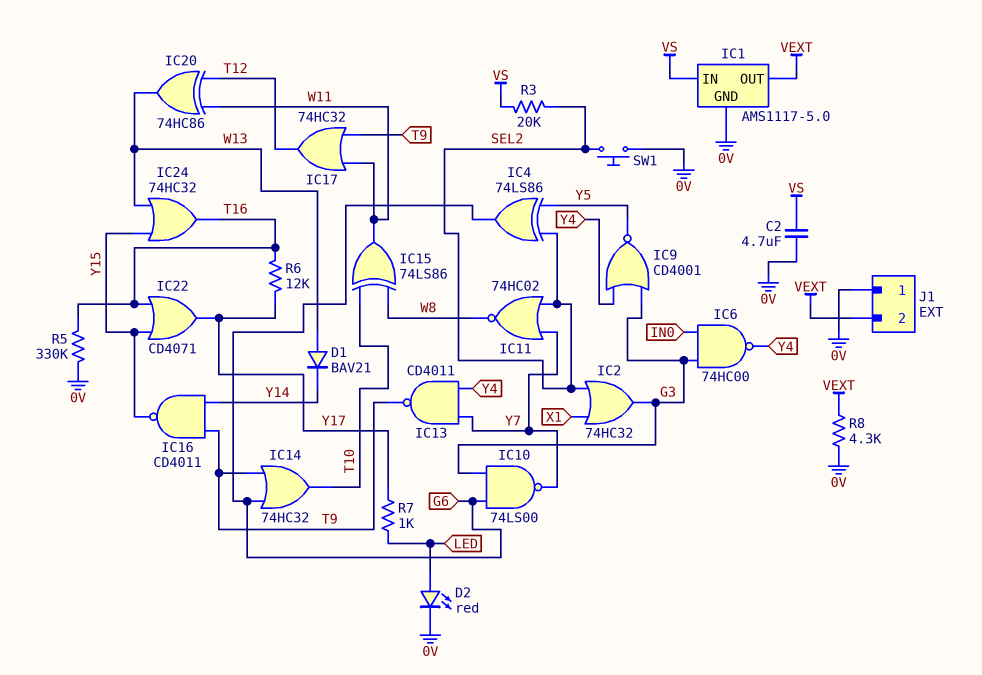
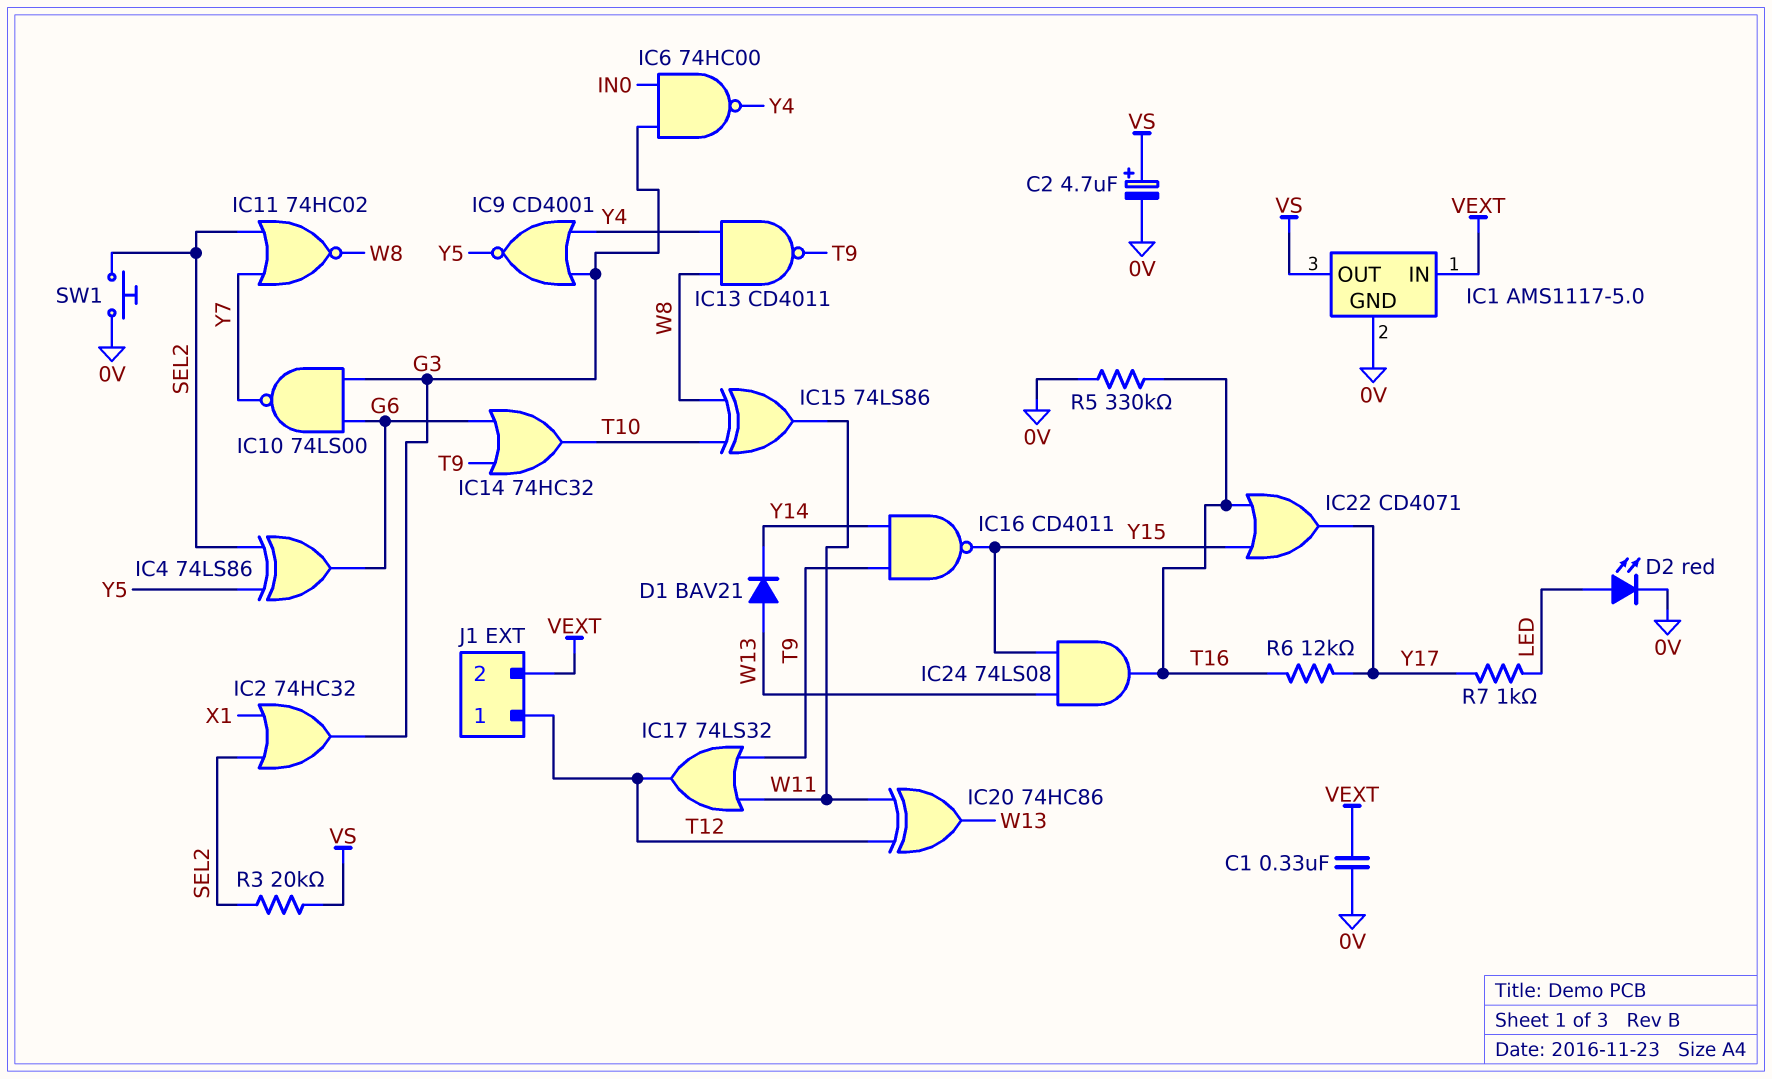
C1: none -> 330nF (0V, VEXT)
C2: 4.7uF (0V, VS) -> 4.7uF (plus VS, minus 0V)
IC1 pin IN: VS -> VEXT
IC1 pin OUT: VEXT -> VS
IC13: NAND CD4011 (in Y4, in Y7, out T9) -> NAND CD4011 (in W8, in Y4, out T9)
IC17: OR 74HC32 (in T9, in W11, out T12) -> OR 74LS32 (in T9, in W11, out T12)
IC24: OR 74HC32 (in W13, in Y15, out T16) -> AND 74LS08 (in W13, in Y15, out T16)
J1 pin 1: 0V -> T12
R8: 4.3k (0V, VEXT) -> none

